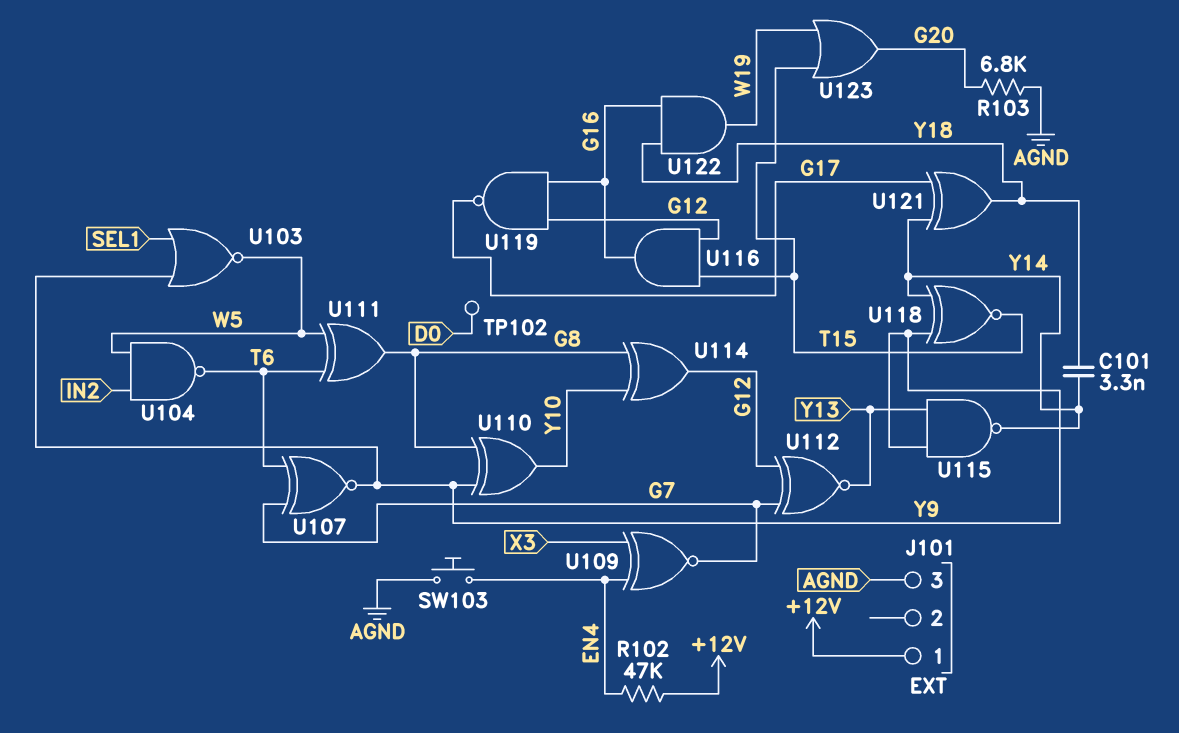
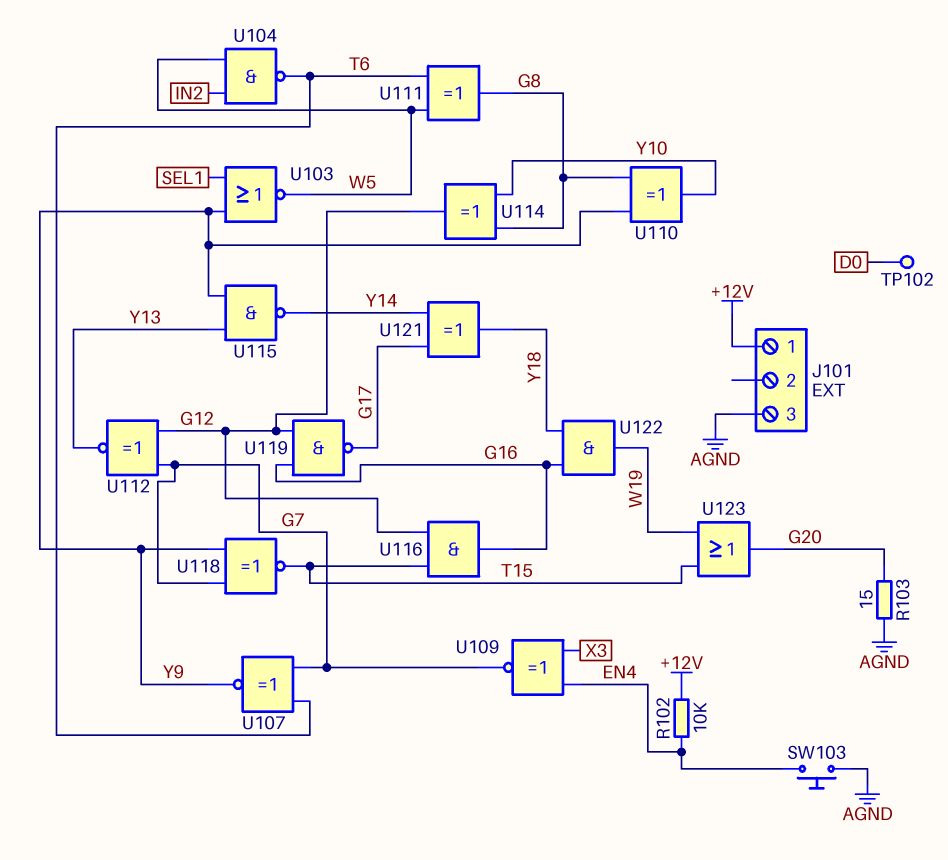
C101: 3.3nF (Y14, Y18) -> none
R102: 47k (+12V, EN4) -> 10k (+12V, EN4)
R103: 6.8k (AGND, G20) -> 15 (AGND, G20)
U118: XNOR (in Y9, in Y14, out T15) -> XNOR (in G7, in Y9, out T15)

